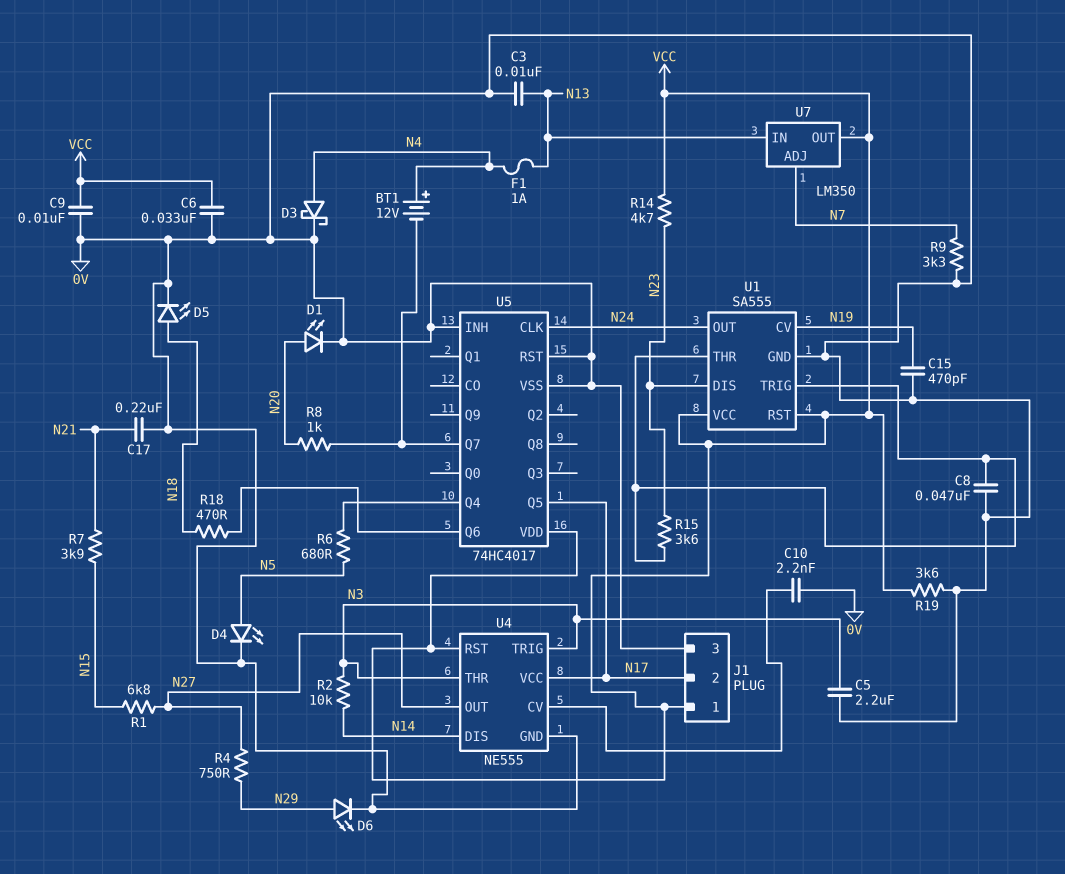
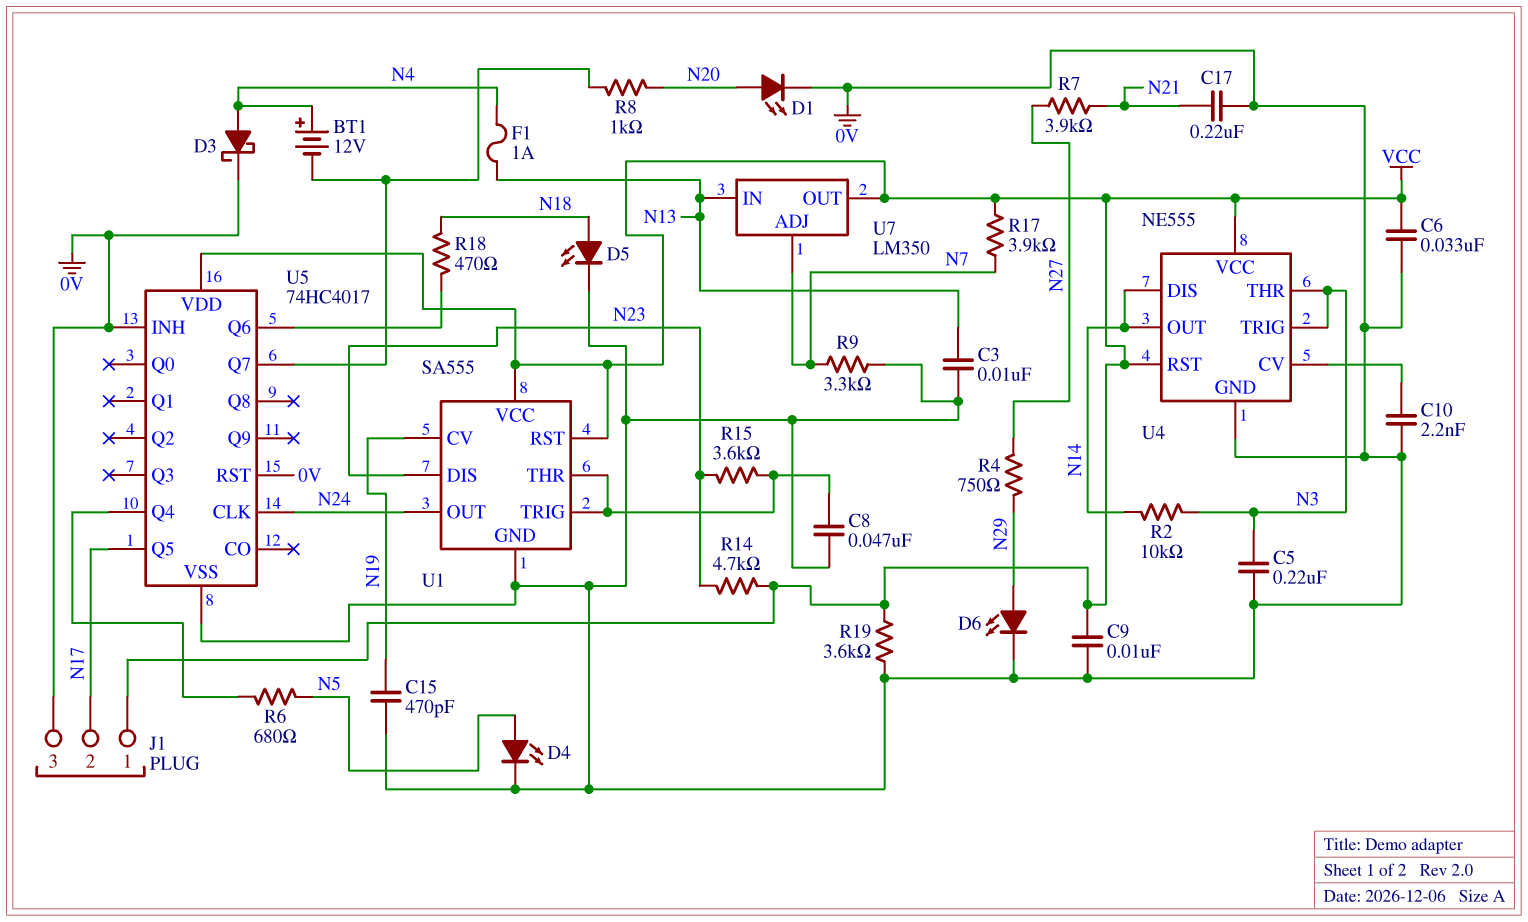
C5: 2.2uF (0V, N3) -> 220nF (0V, N3)
R1: 6.8k (N15, N27) -> none
R7: 3.9k (N15, N21) -> 3.9k (N21, N27)
R17: none -> 3.9k (N7, VCC)
U4 pin OUT: N27 -> N14
U4 pin VCC: N17 -> VCC

